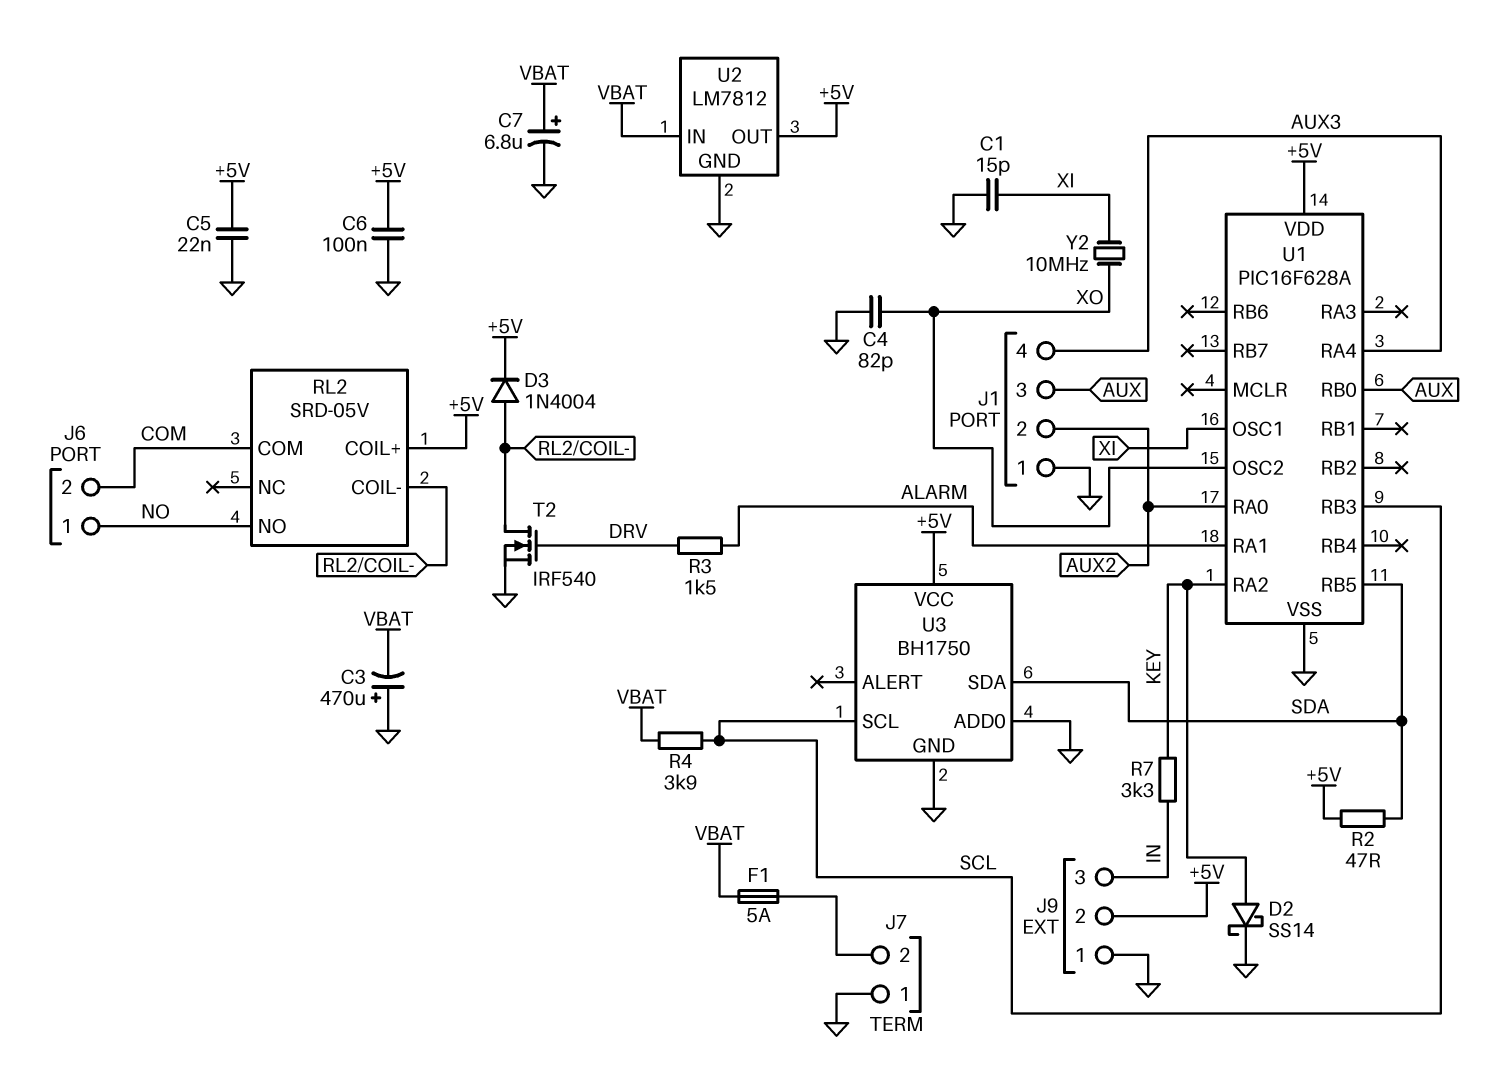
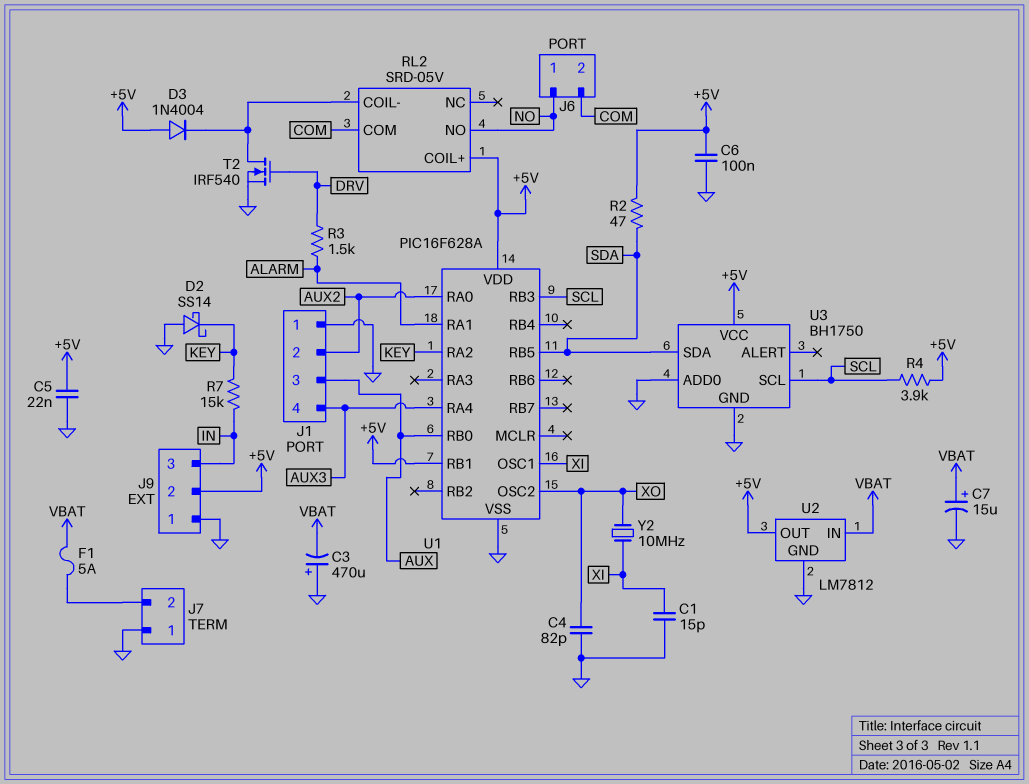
C7: 6.8uF (plus VBAT, minus GND) -> 15uF (plus VBAT, minus GND)
D2: schottky SS14 (A KEY, K GND) -> schottky SS14 (A GND, K KEY)
D3: diode 1N4004 (A RL2/COIL-, K +5V) -> diode 1N4004 (A +5V, K RL2/COIL-)
R4: 3.9k (SCL, VBAT) -> 3.9k (+5V, SCL)
R7: 3.3k (IN, KEY) -> 15k (IN, KEY)
U1 pin RB1: none -> +5V

